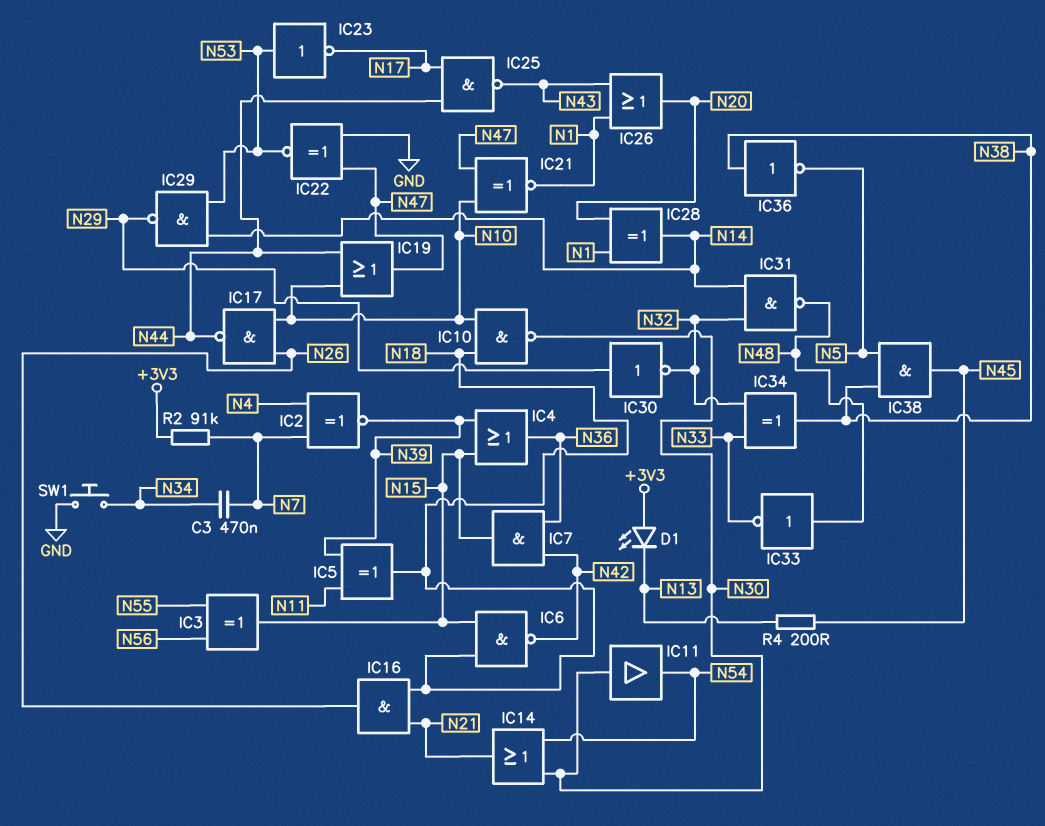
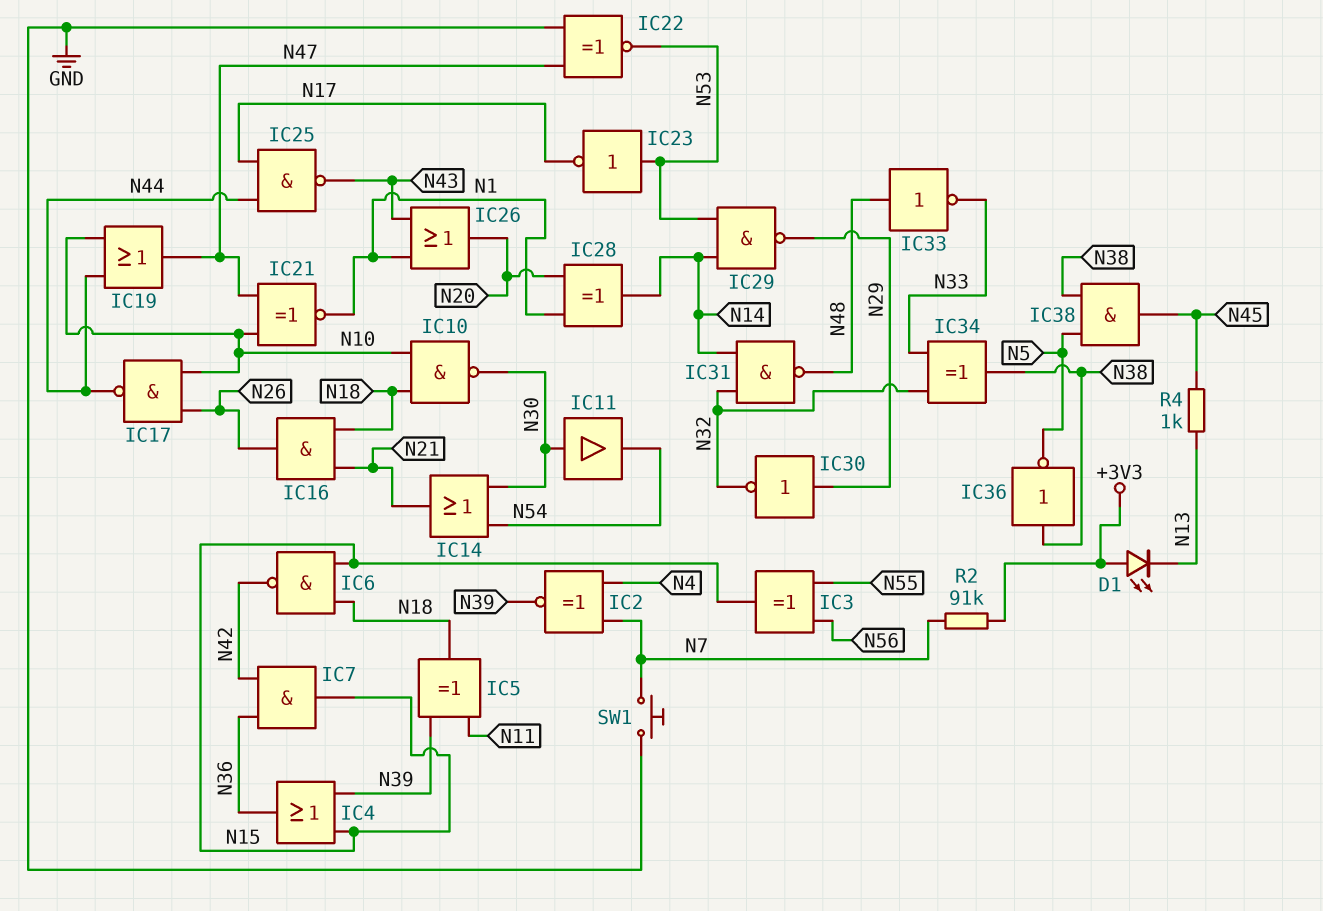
C3: 470nF (N7, N34) -> none
R4: 200 (N13, N45) -> 1k (N13, N45)
SW1: button (GND, N34) -> button (GND, N7)

